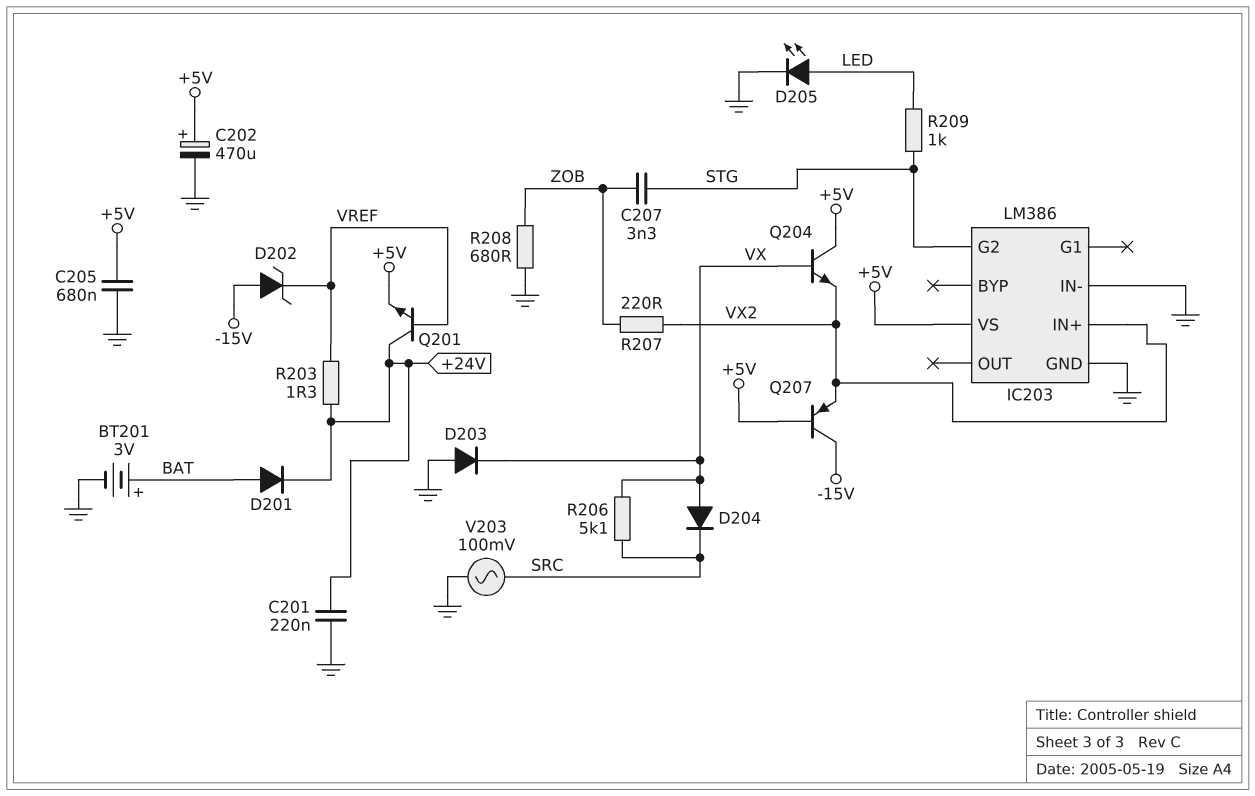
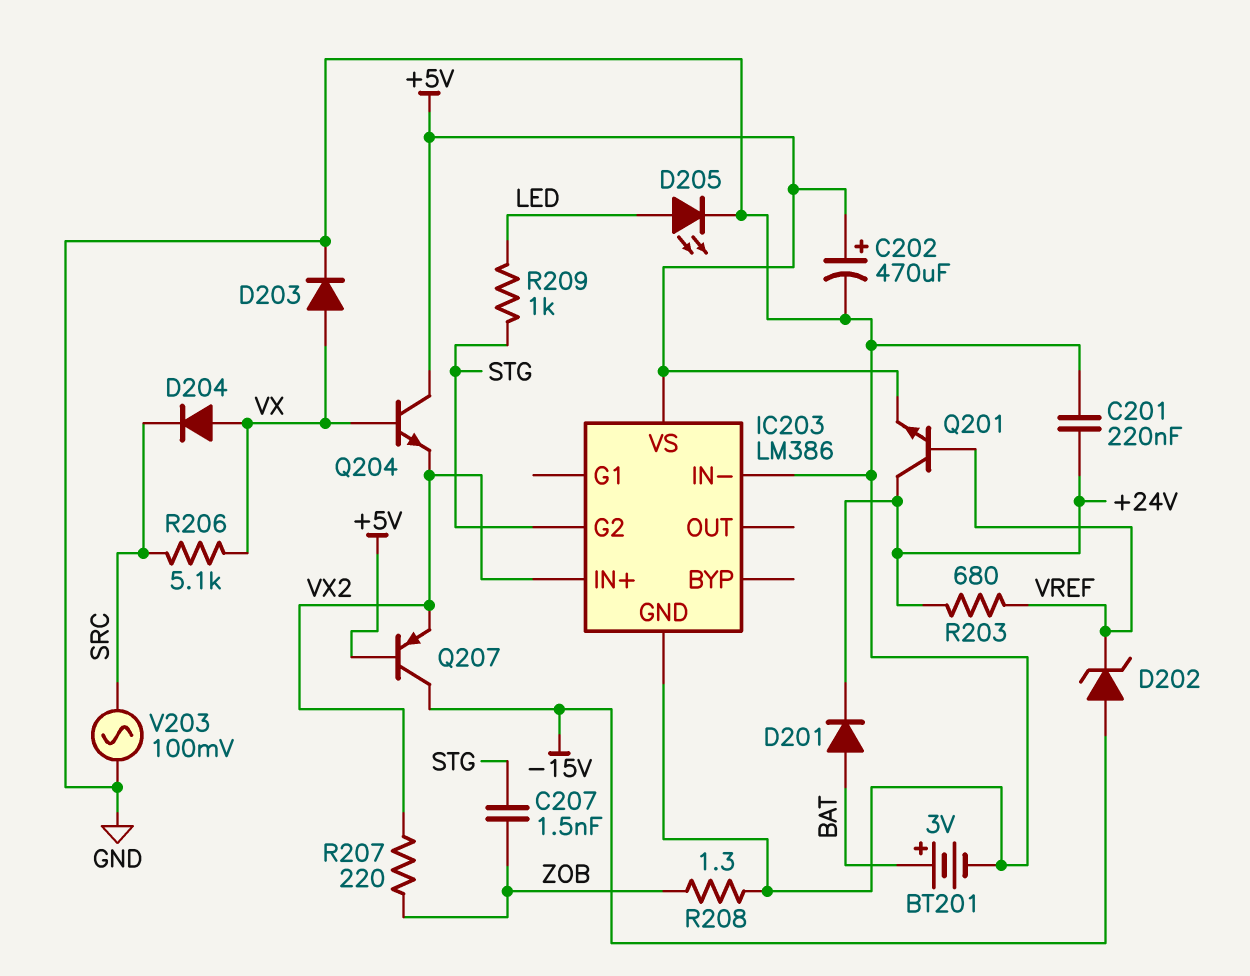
C205: 680nF (+5V, GND) -> none
C207: 3.3nF (STG, ZOB) -> 1.5nF (STG, ZOB)
D203: diode (A GND, K VX) -> diode (A VX, K GND)
R203: 1.3 (+24V, VREF) -> 680 (+24V, VREF)
R208: 680 (GND, ZOB) -> 1.3 (GND, ZOB)

